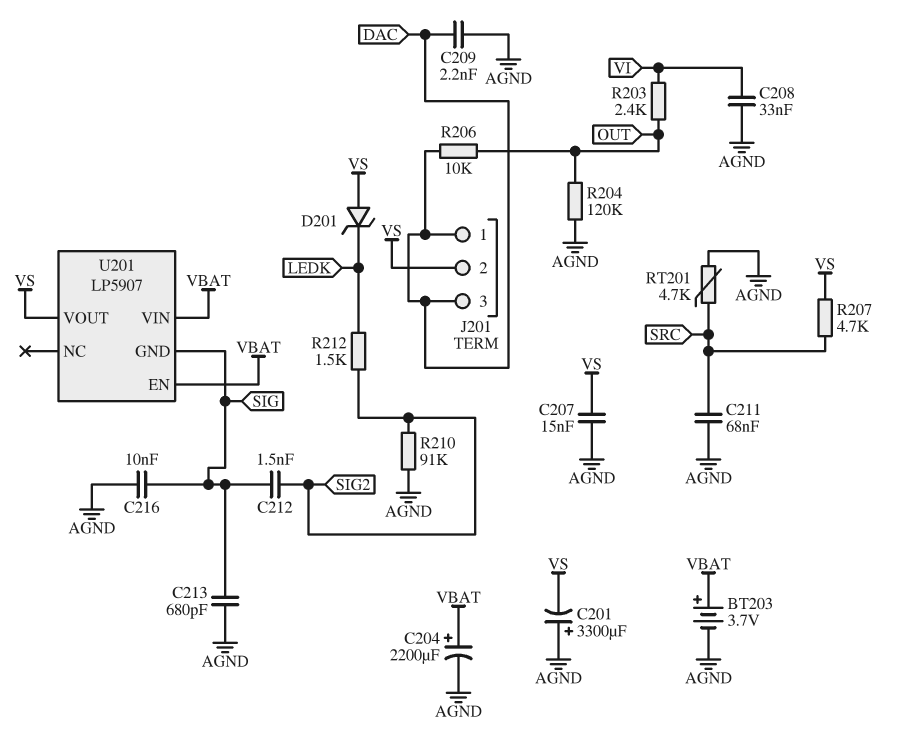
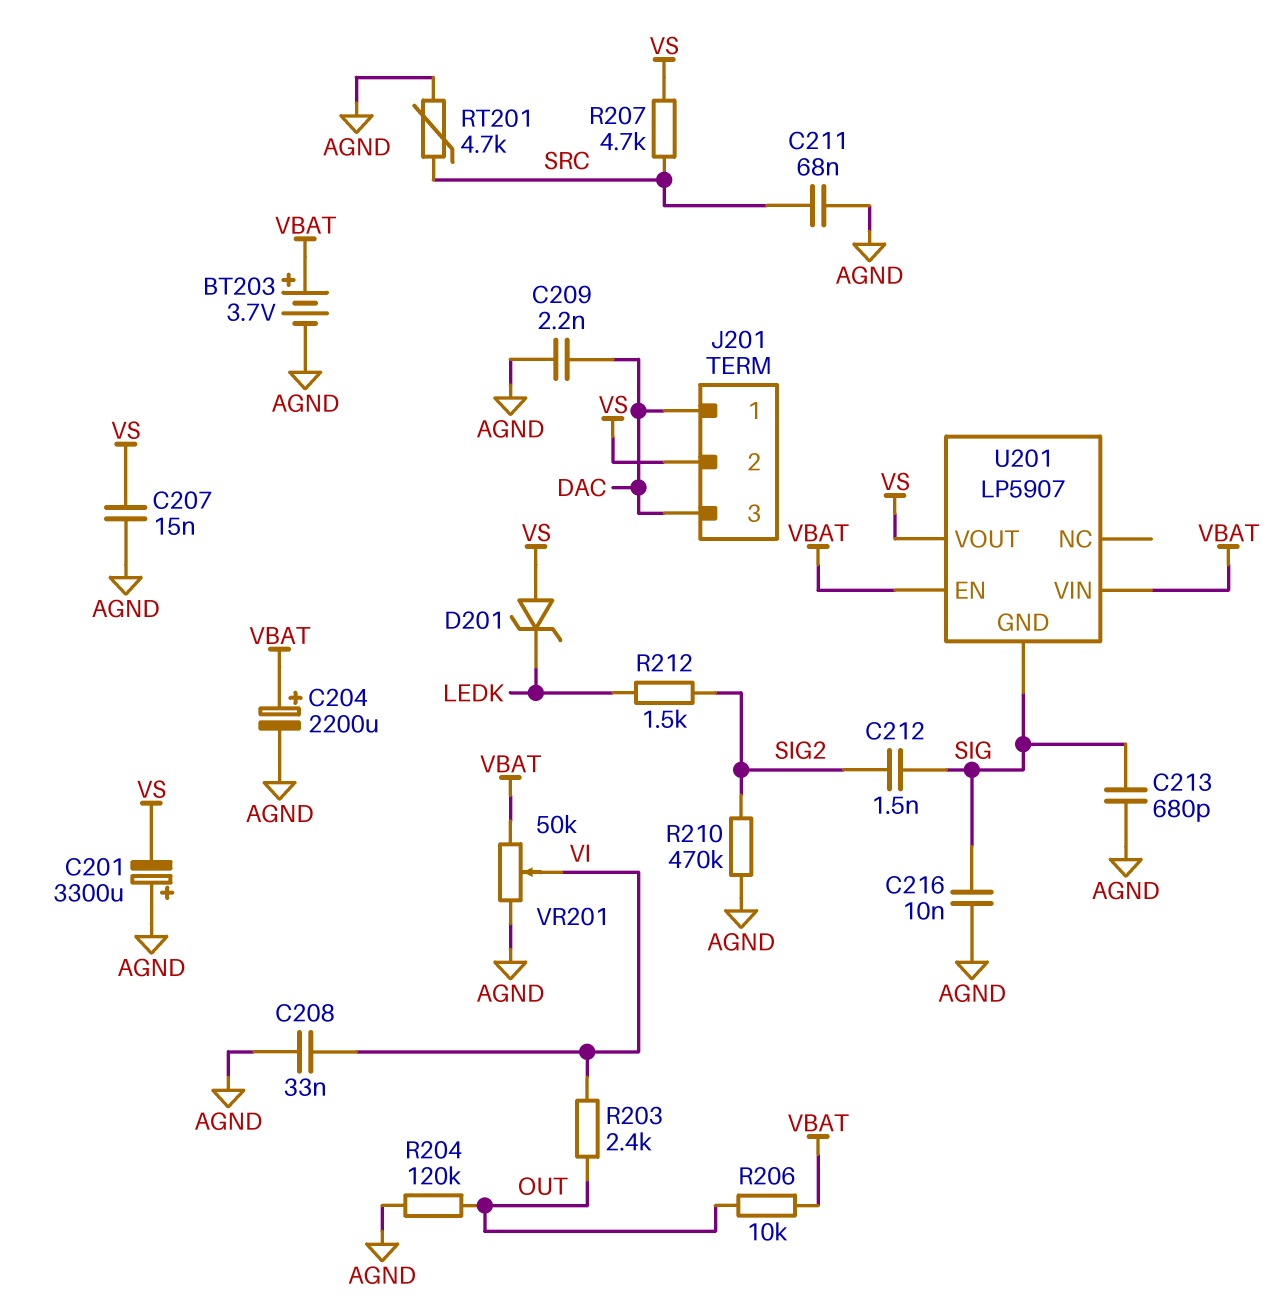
R206: 10k (DAC, OUT) -> 10k (OUT, VBAT)
R210: 91k (AGND, SIG2) -> 470k (AGND, SIG2)
VR201: none -> 50k (AGND, VBAT, wiper VI)

